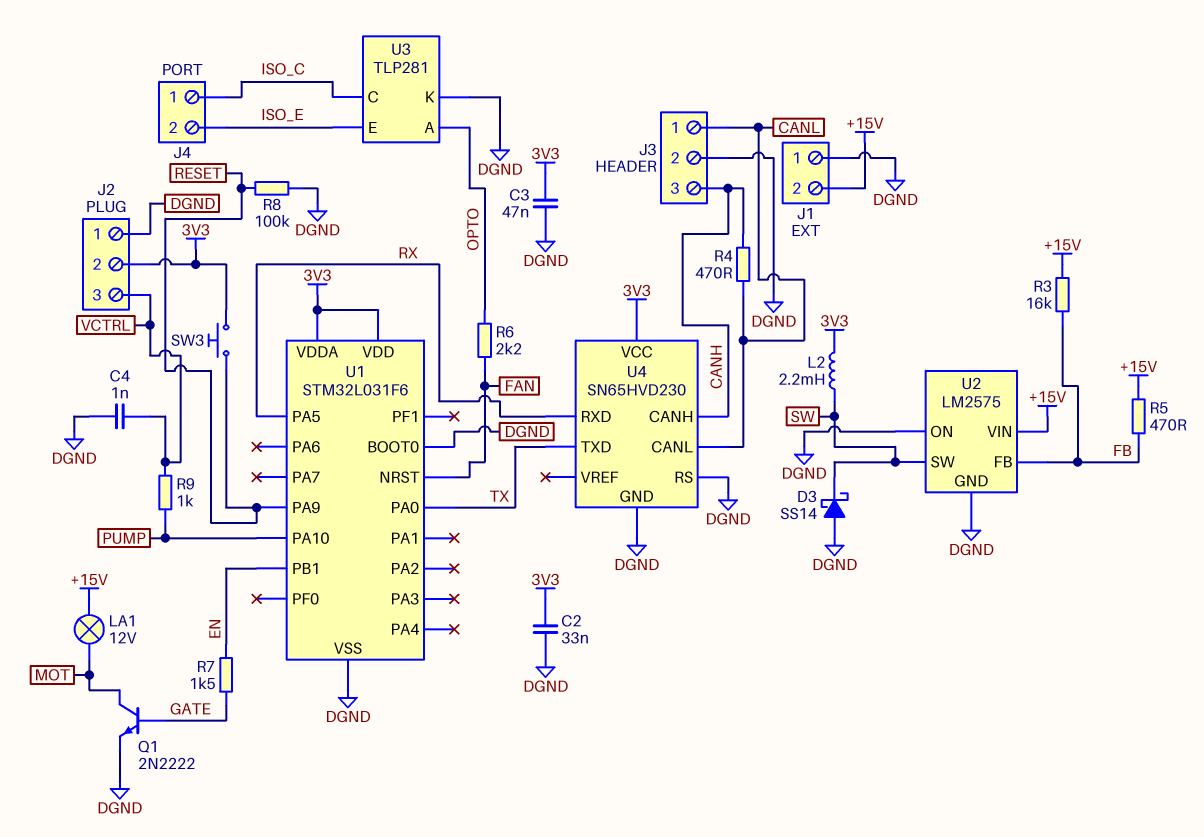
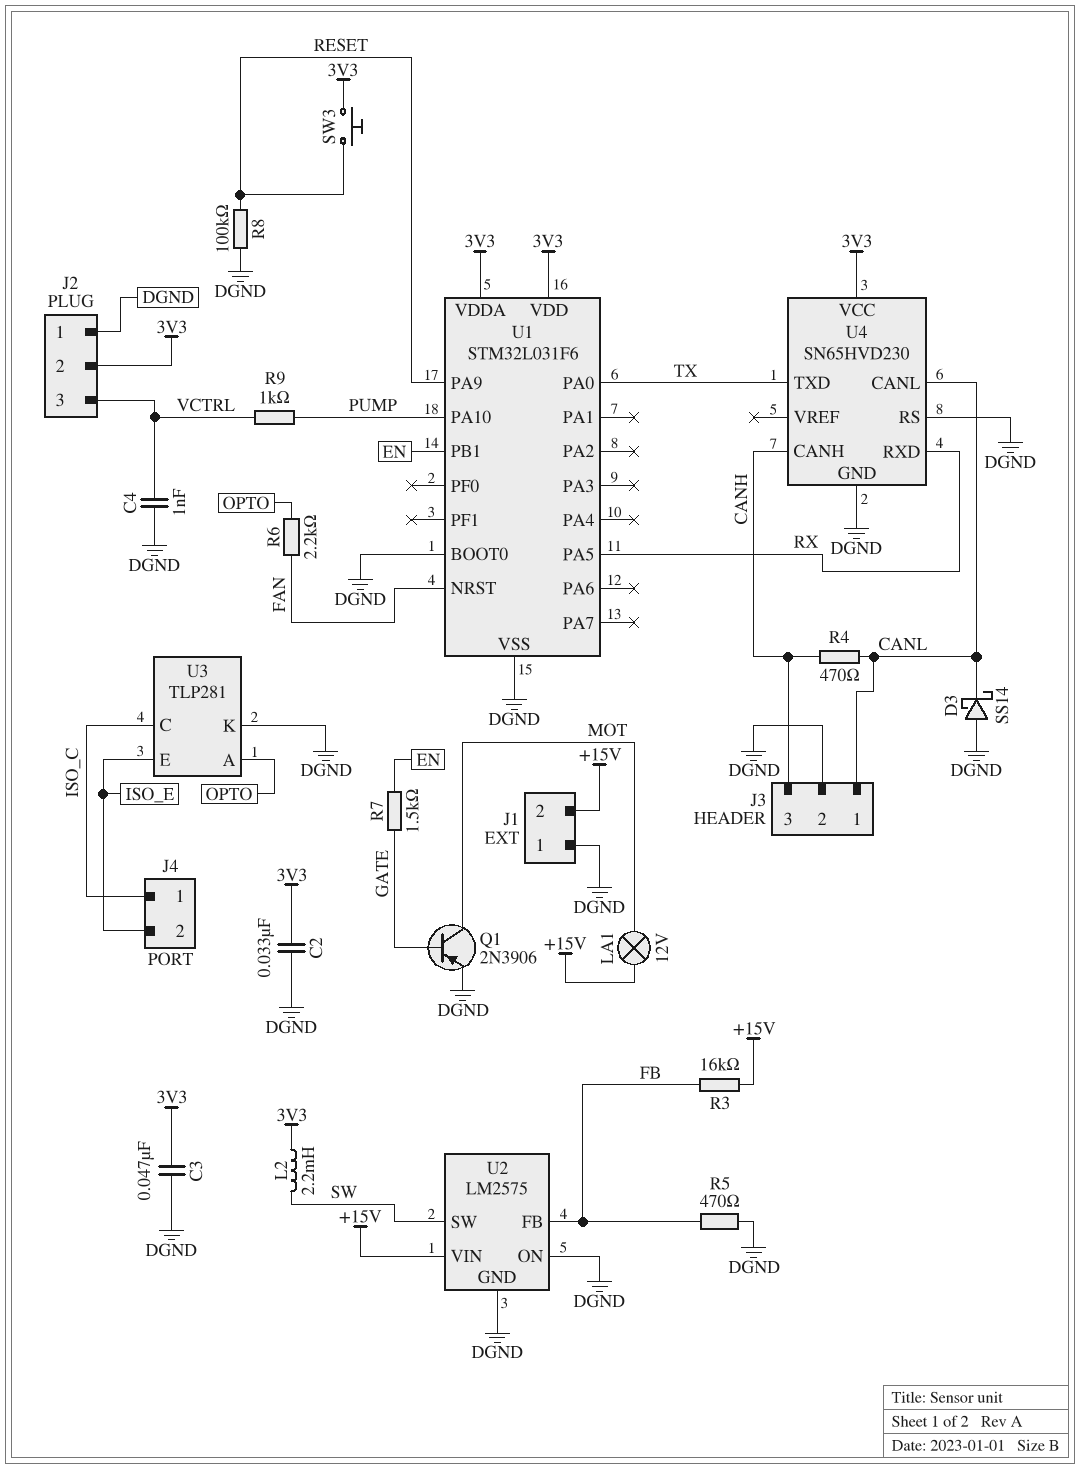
D3: schottky SS14 (A DGND, K SW) -> schottky SS14 (A DGND, K CANL)
Q1: NPN 2N2222 (B GATE, C MOT, E DGND) -> PNP 2N3906 (B GATE, C MOT, E DGND)
R5: 470 (+15V, FB) -> 470 (DGND, FB)

